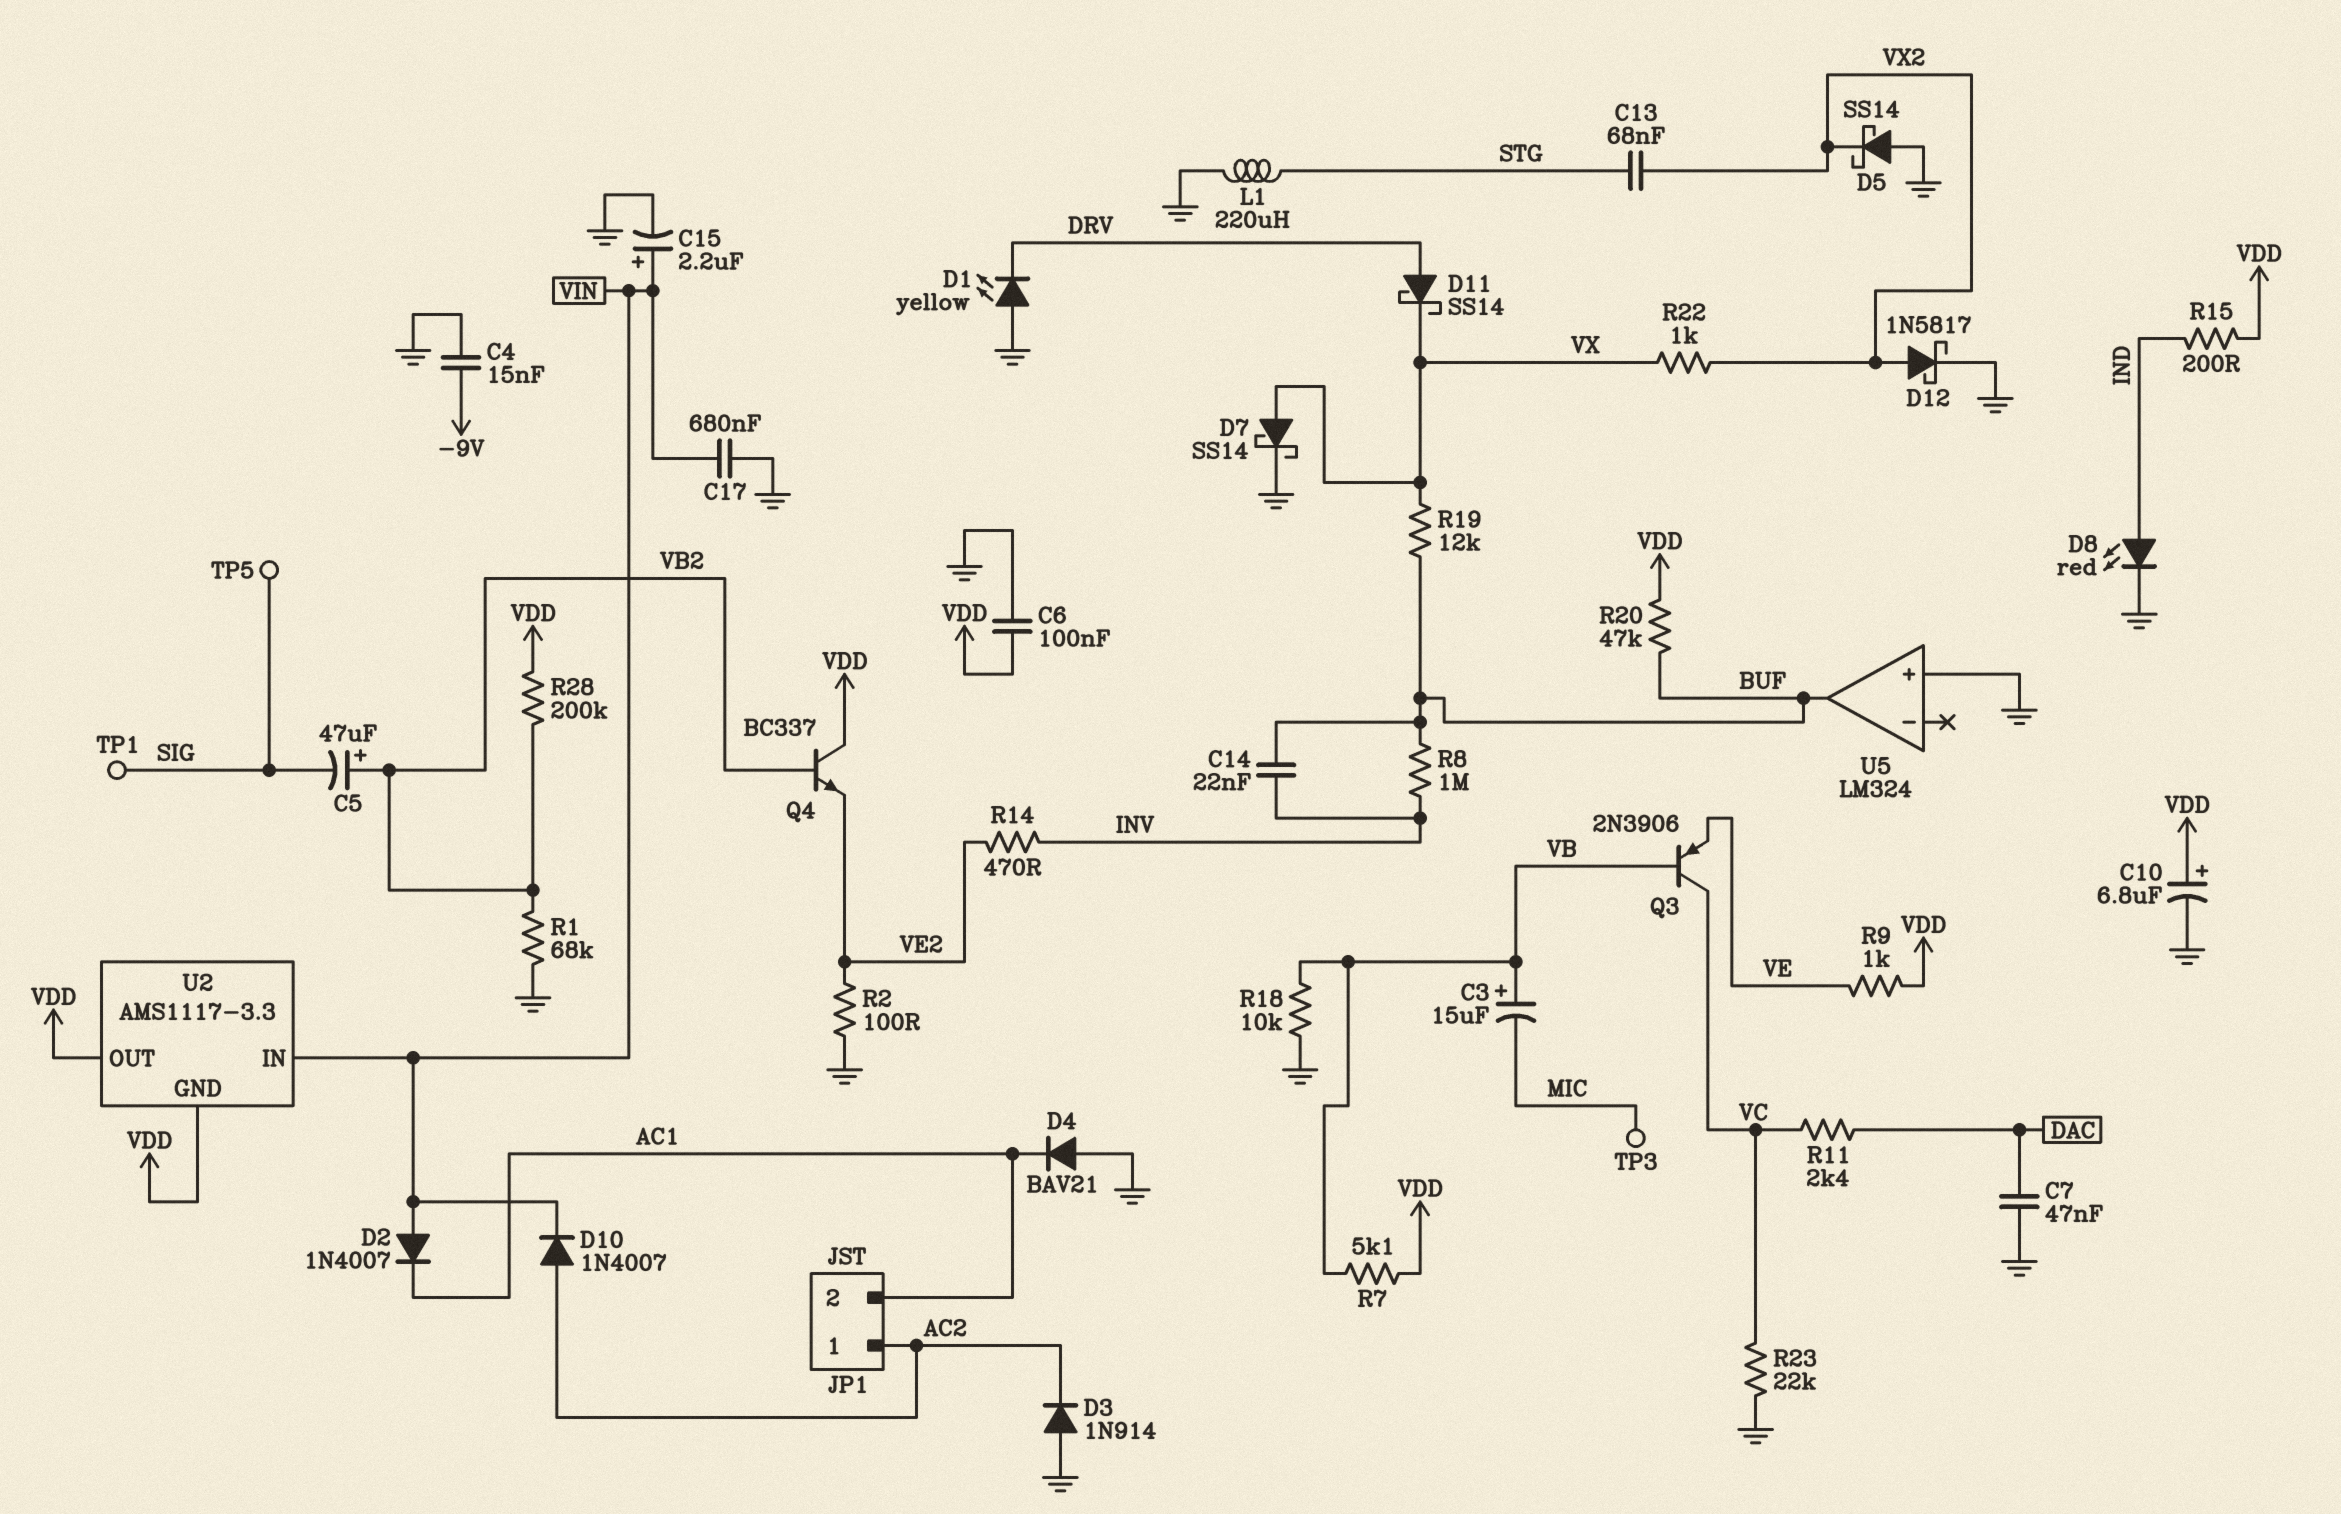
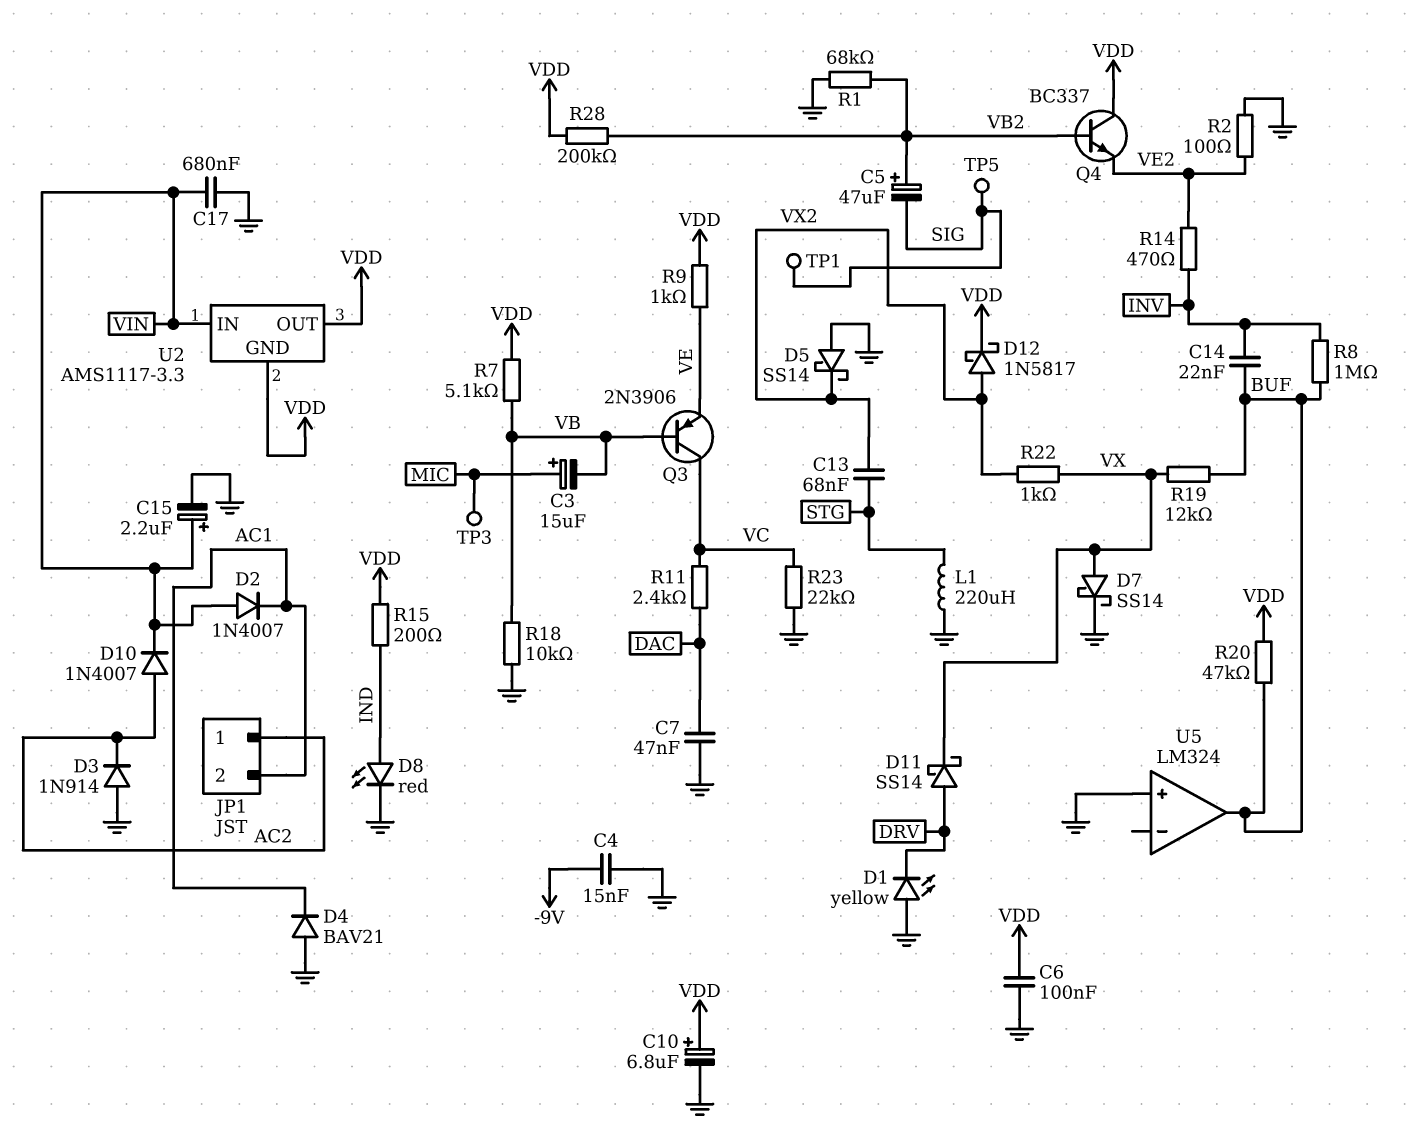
C3: 15uF (plus VB, minus MIC) -> 15uF (plus MIC, minus VB)
D12: schottky 1N5817 (A VX2, K GND) -> schottky 1N5817 (A VX2, K VDD)

